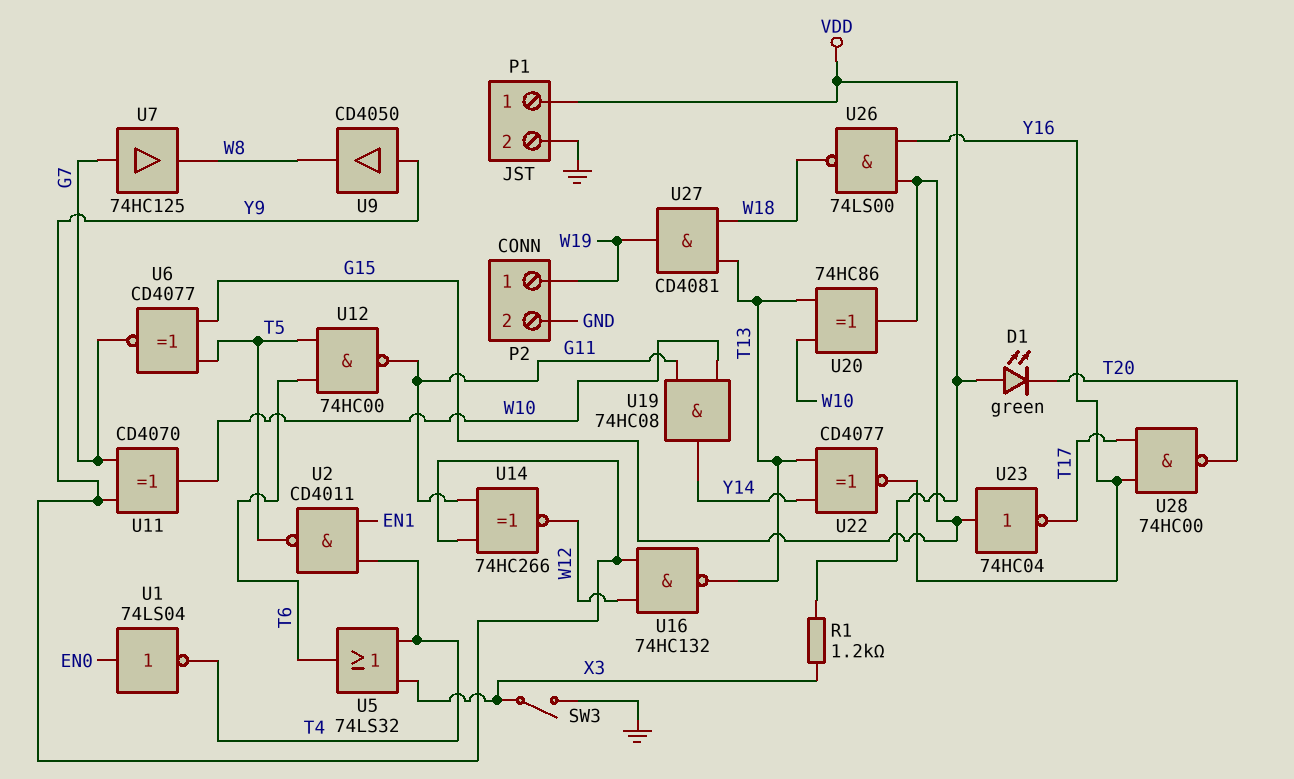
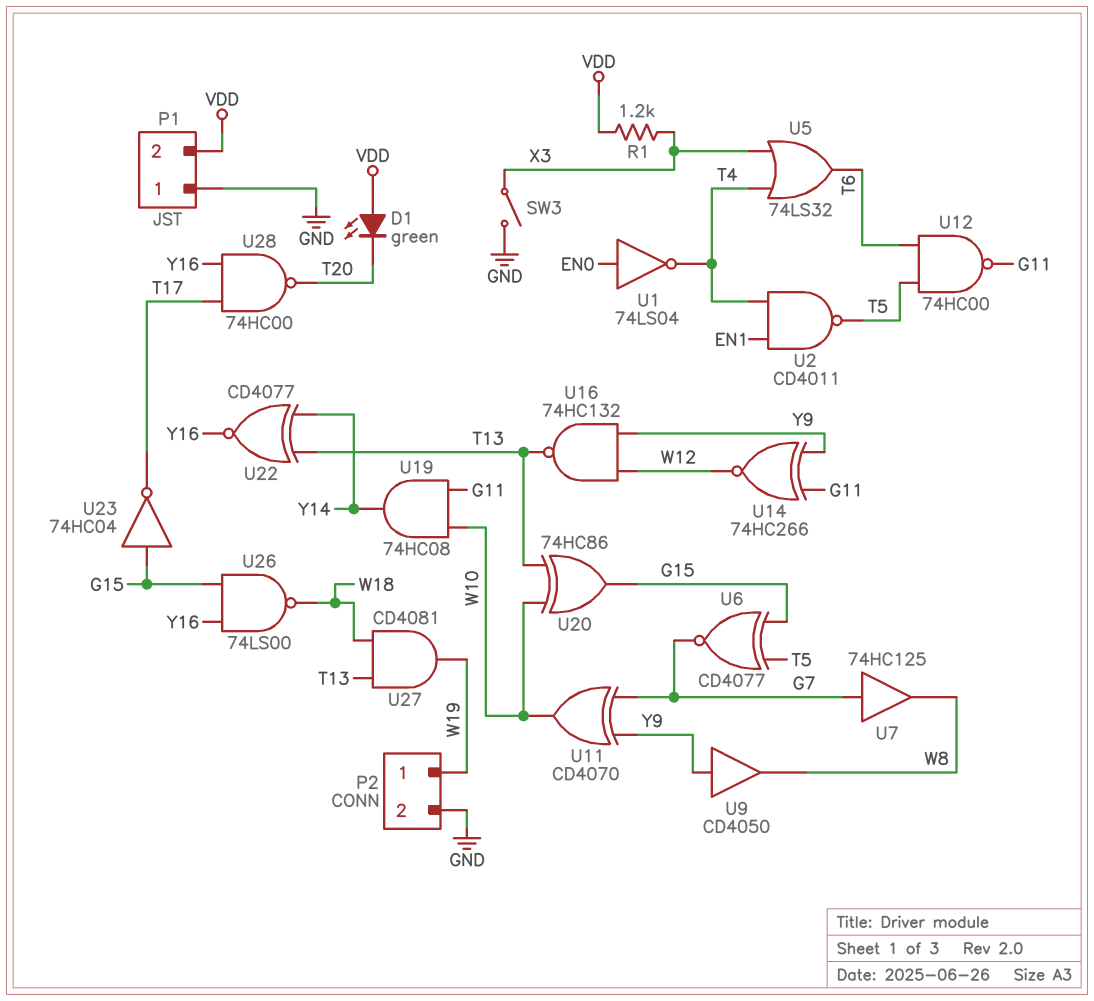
P1 pin 1: VDD -> GND
P1 pin 2: GND -> VDD

